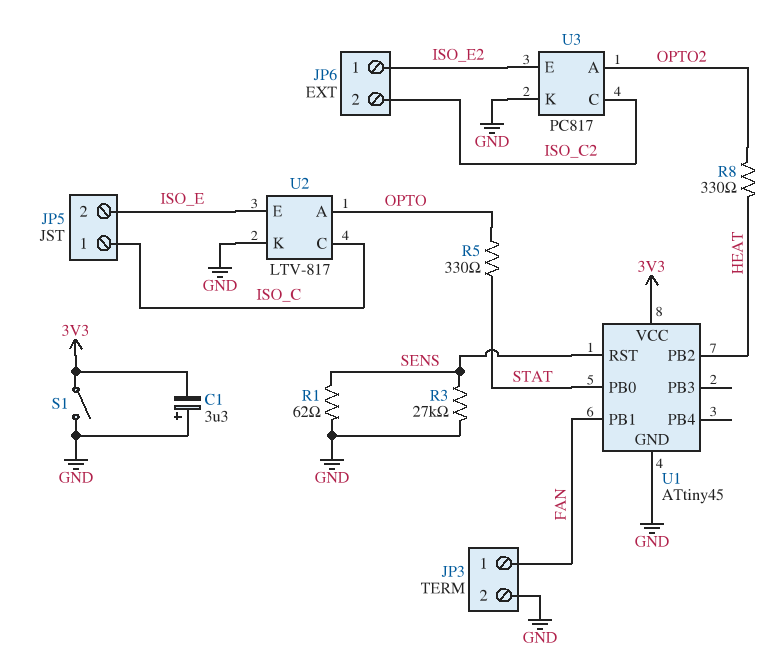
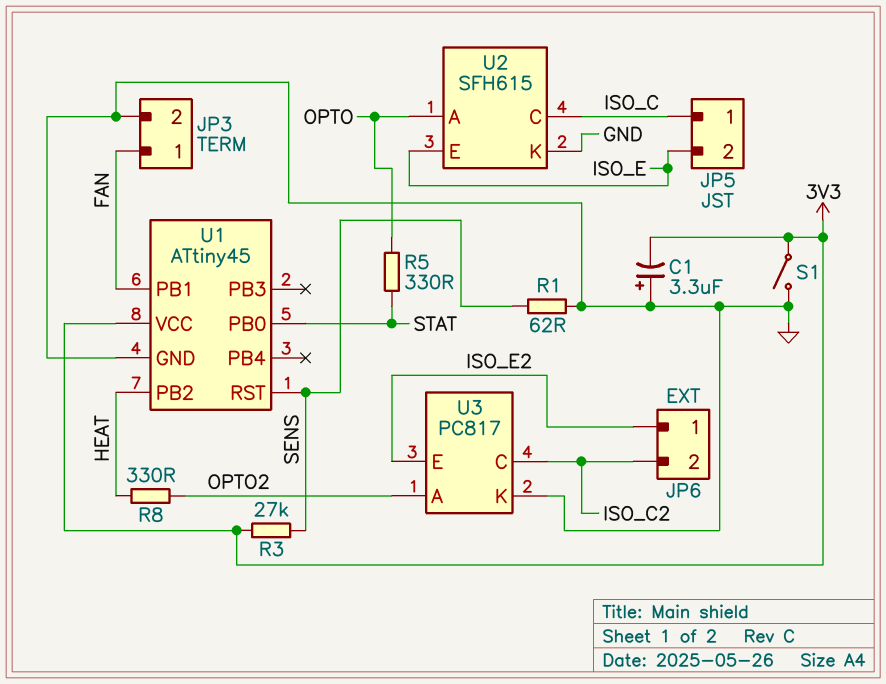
R3: 27k (GND, SENS) -> 27k (3V3, SENS)
U2: LTV-817 -> SFH615

